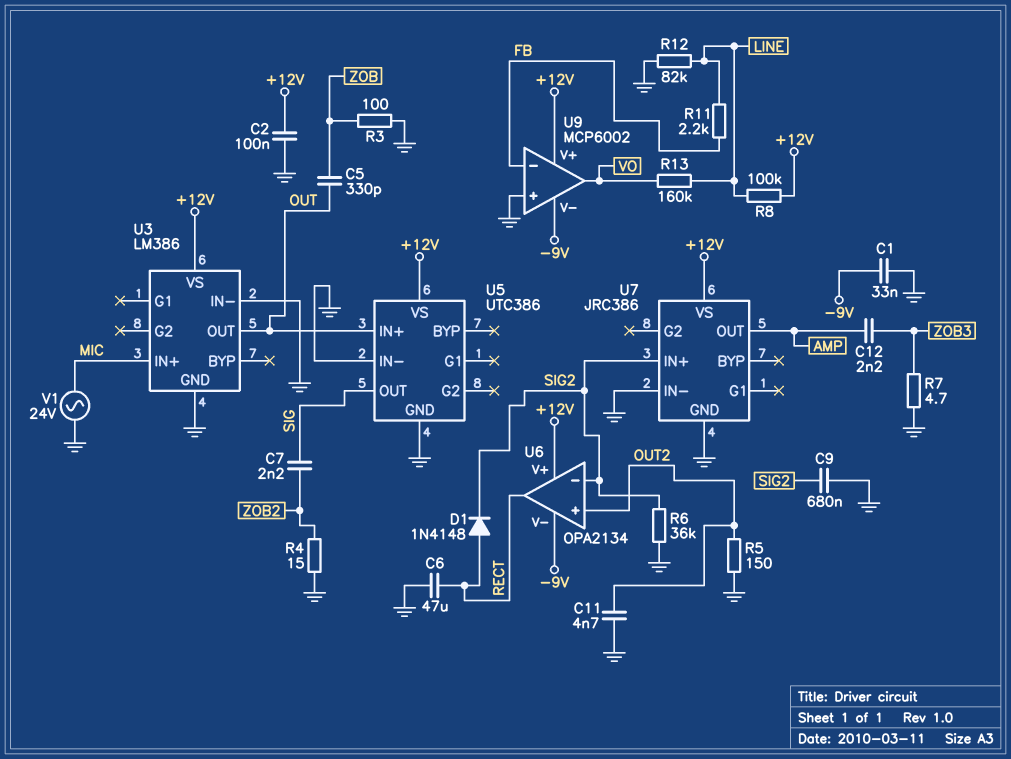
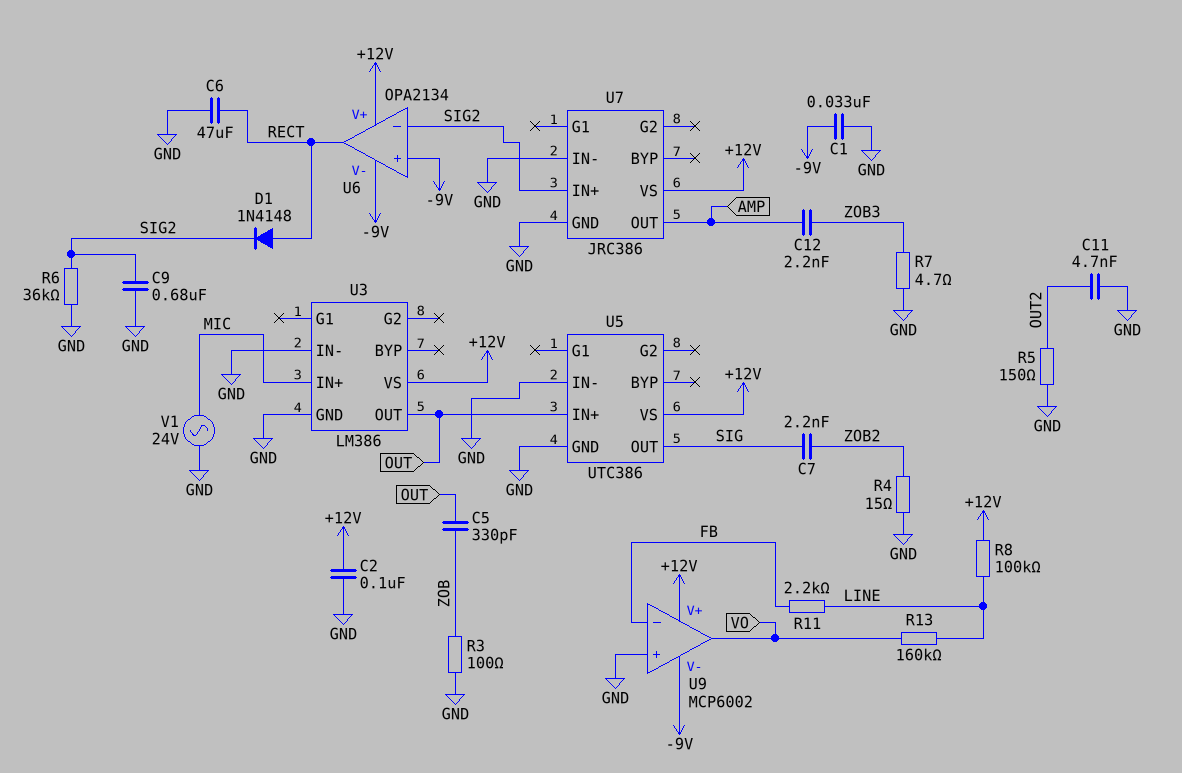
R12: 82k (GND, LINE) -> none
U6 pin in+: OUT2 -> -9V

